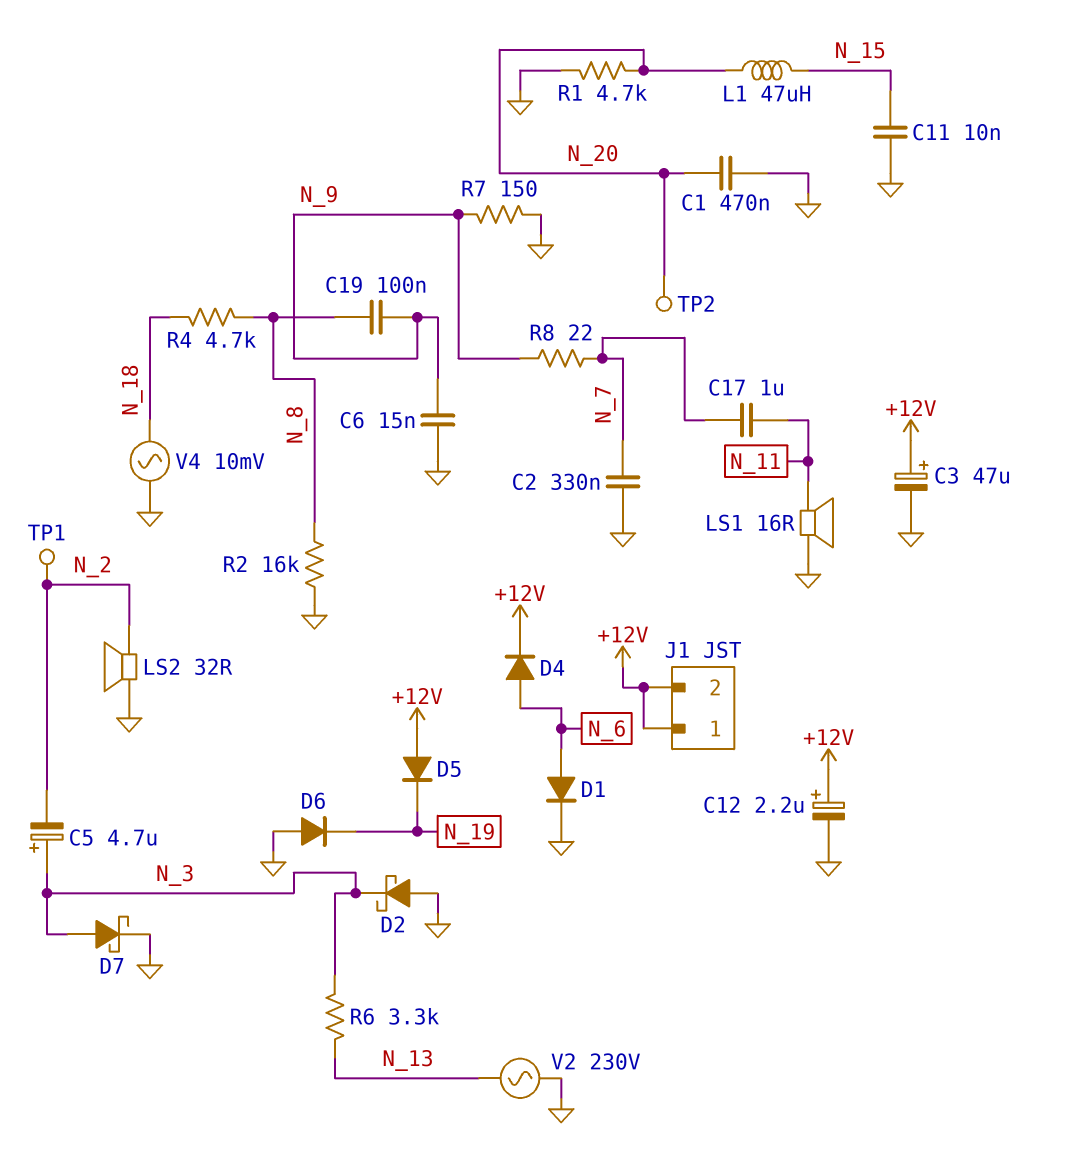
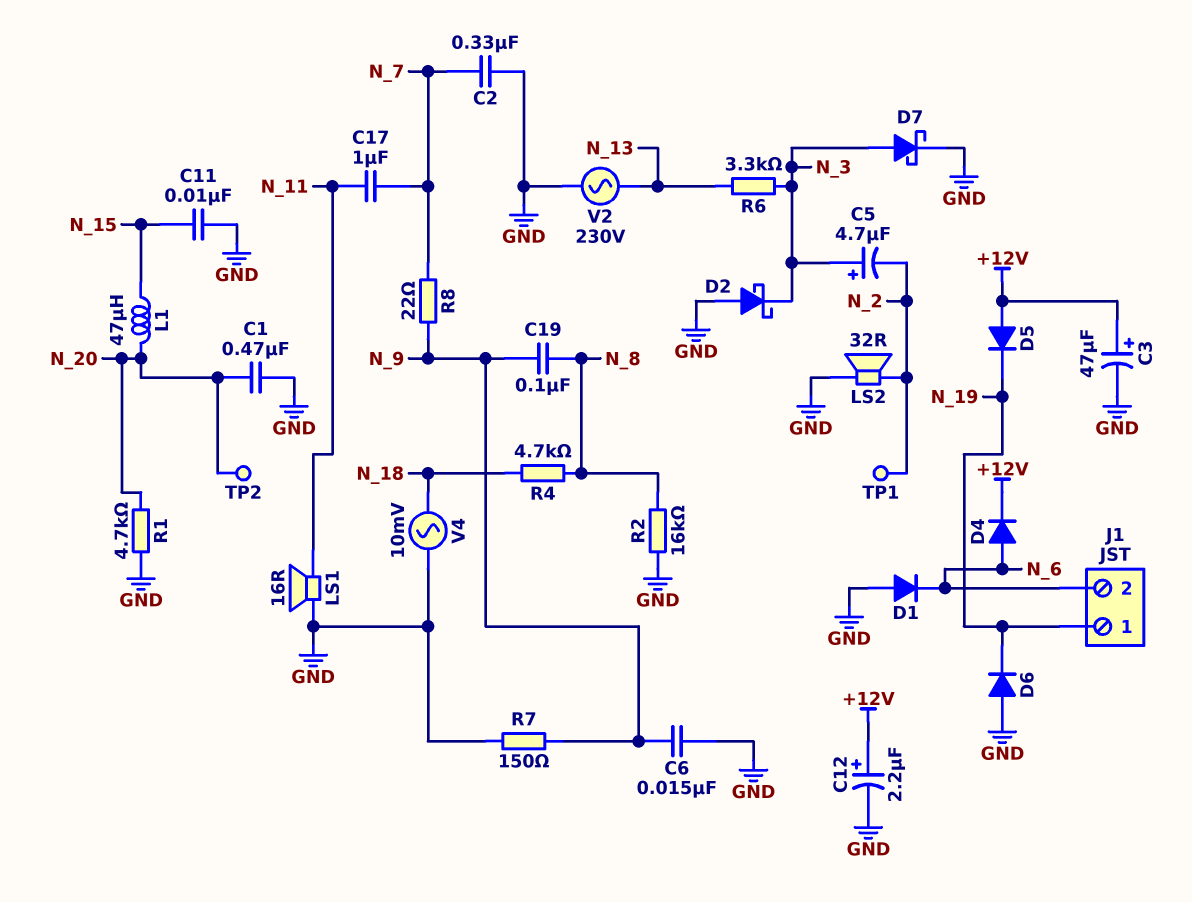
D1: diode (A N_6, K GND) -> diode (A GND, K N_6)
J1 pin 1: +12V -> N_19
J1 pin 2: +12V -> N_6

